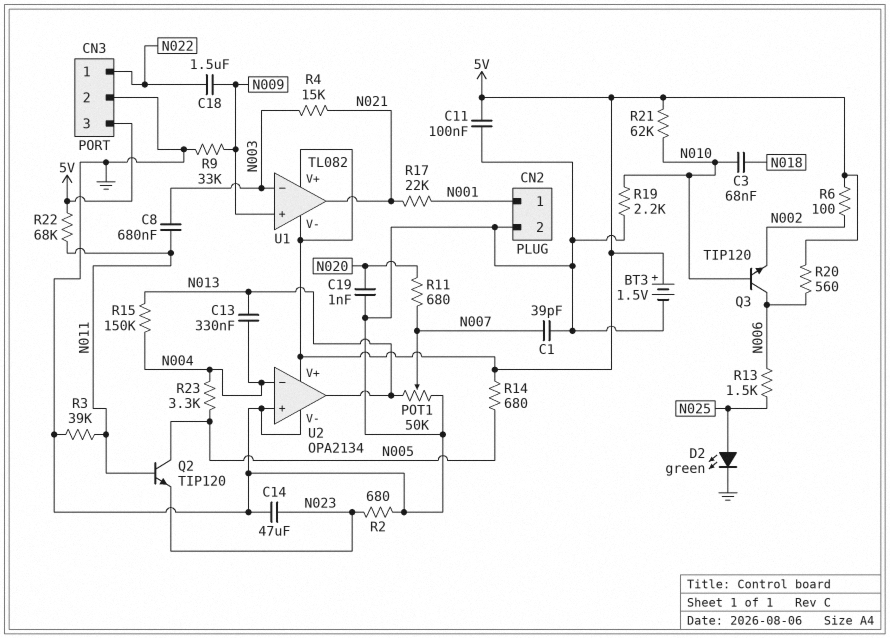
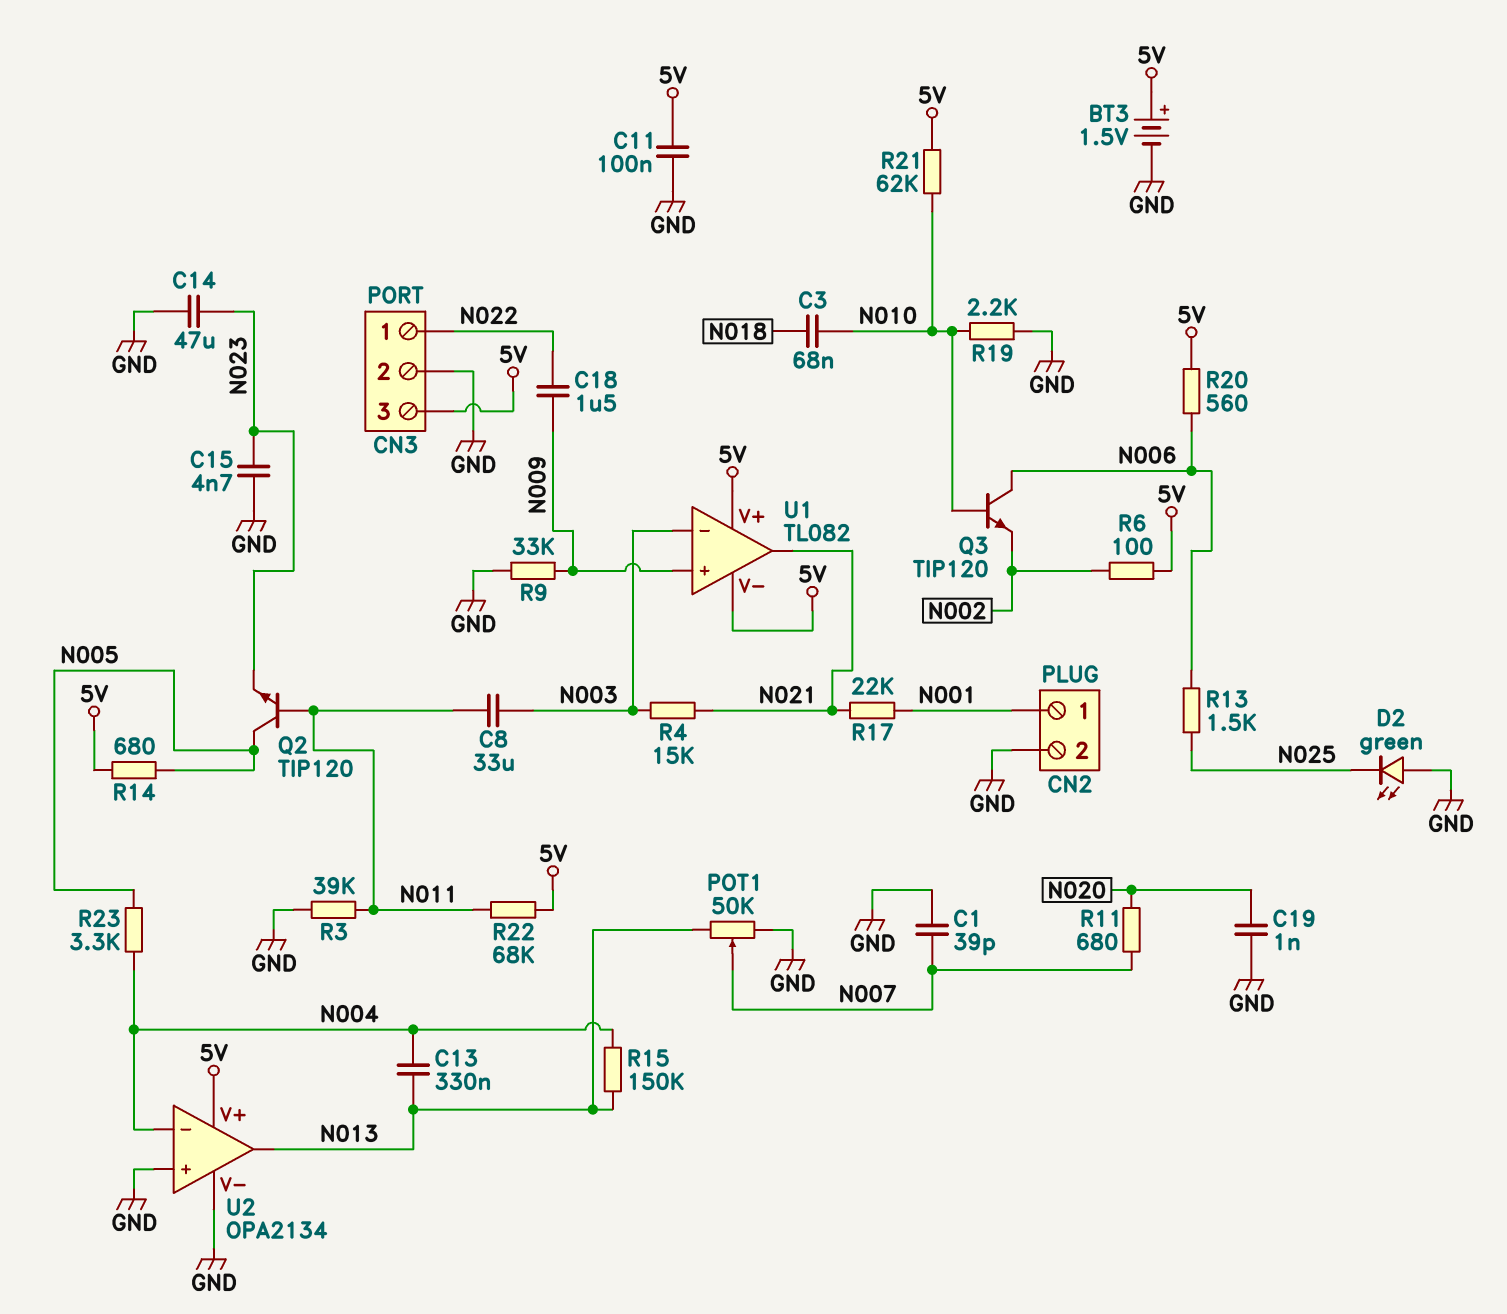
C8: 680nF (N003, N011) -> 33uF (N003, N011)
C15: none -> 4.7nF (GND, N023)
D2: LED green (A N025, K GND) -> LED green (A GND, K N025)
R2: 680 (GND, N023) -> none

